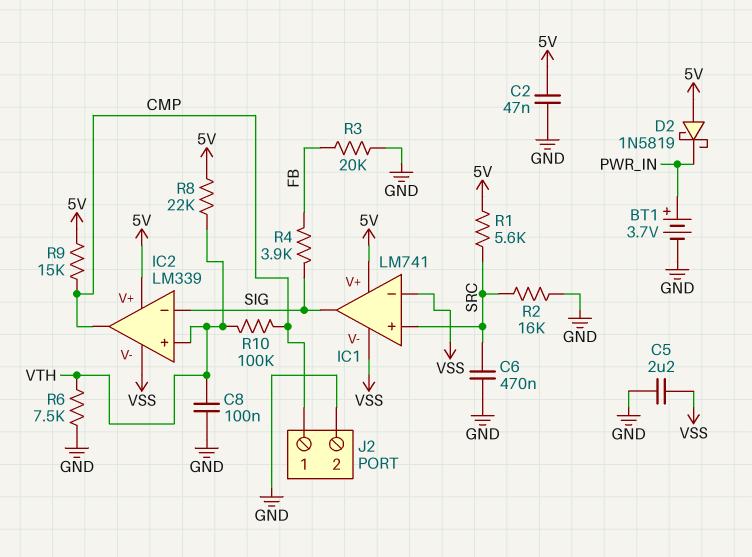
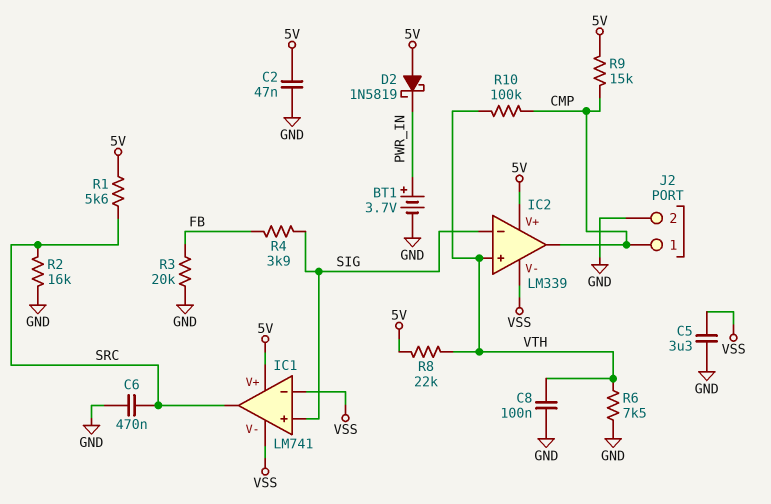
C5: 2.2uF (GND, VSS) -> 3.3uF (GND, VSS)
IC1 pin in+: SRC -> SIG
IC1 pin out: SIG -> SRC

